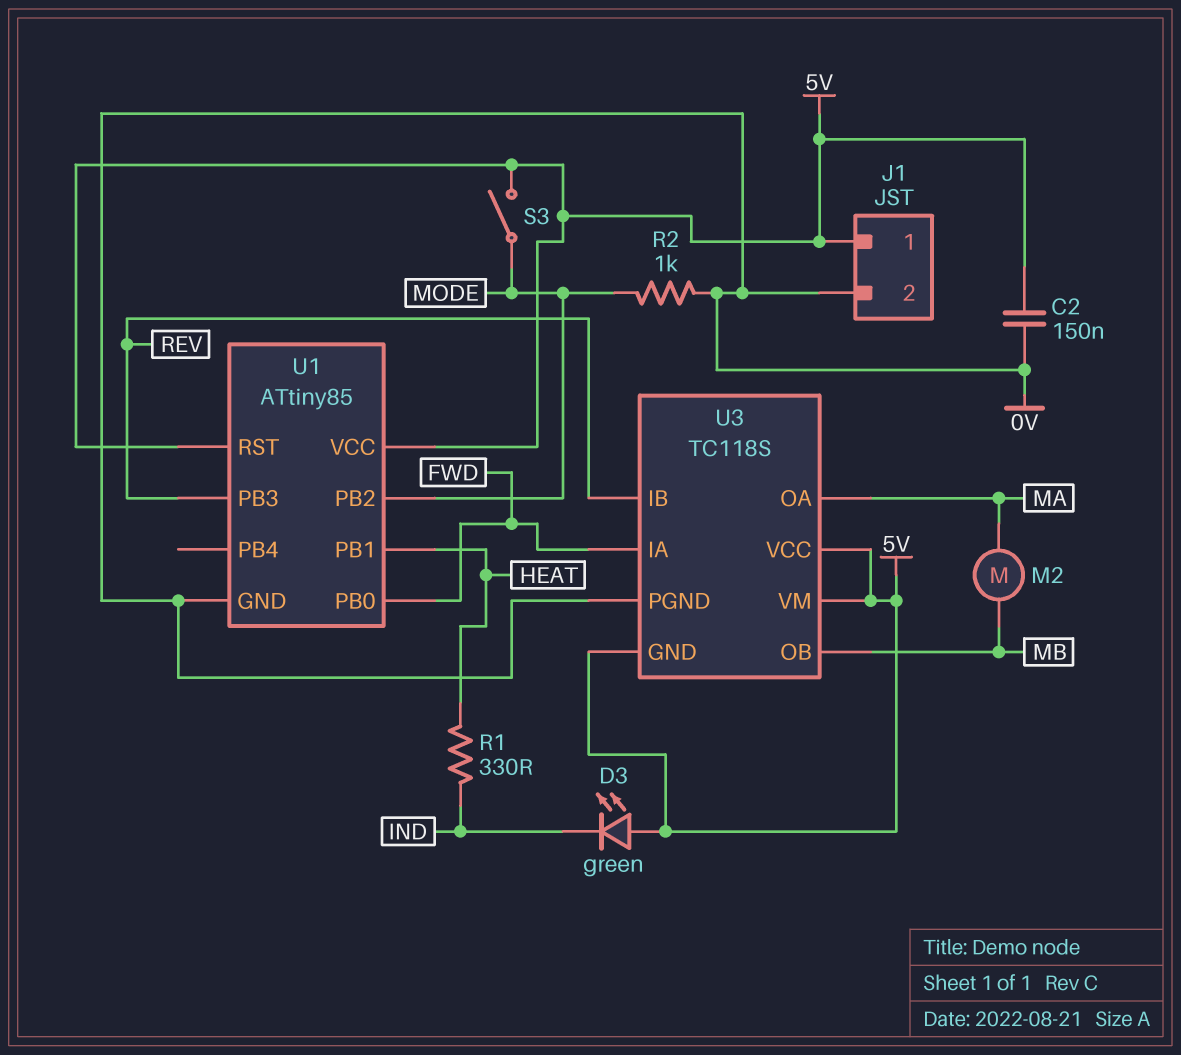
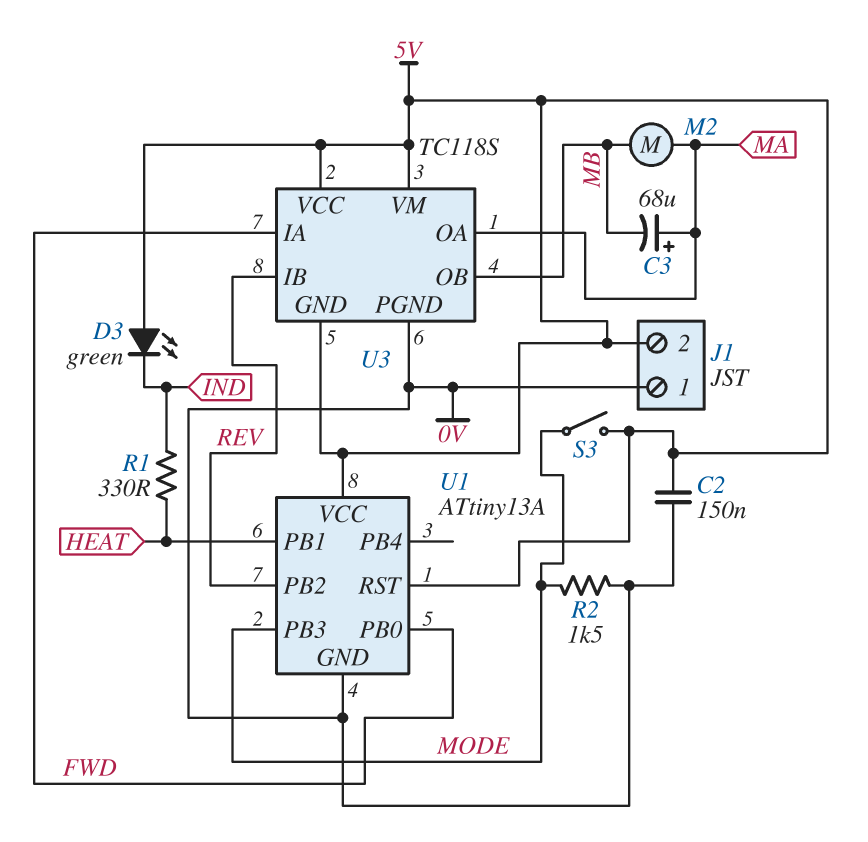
C3: none -> 68uF (plus MA, minus MB)
J1 pin 1: 5V -> 0V
J1 pin 2: 0V -> 5V
R2: 1k (0V, MODE) -> 1.5k (0V, MODE)
U1: ATtiny85 -> ATtiny13A
U1 pin PB2: MODE -> REV
U1 pin PB3: REV -> MODE

